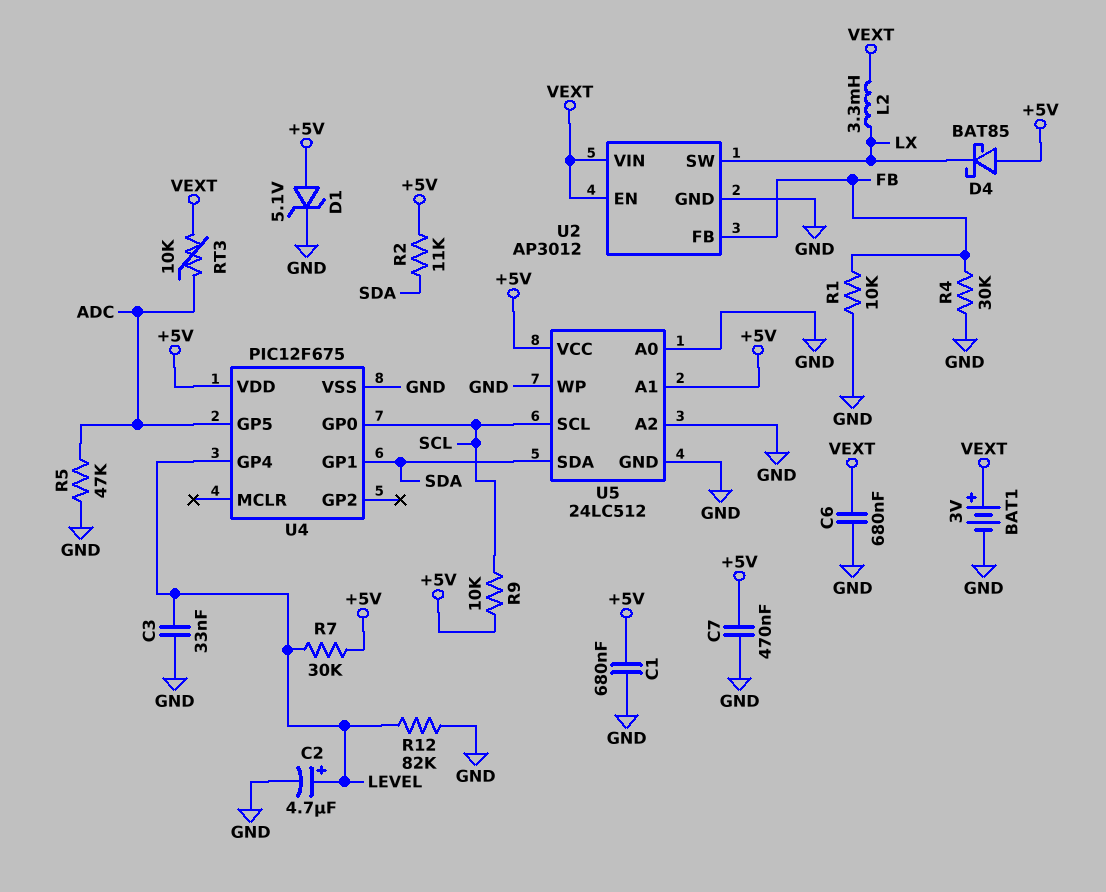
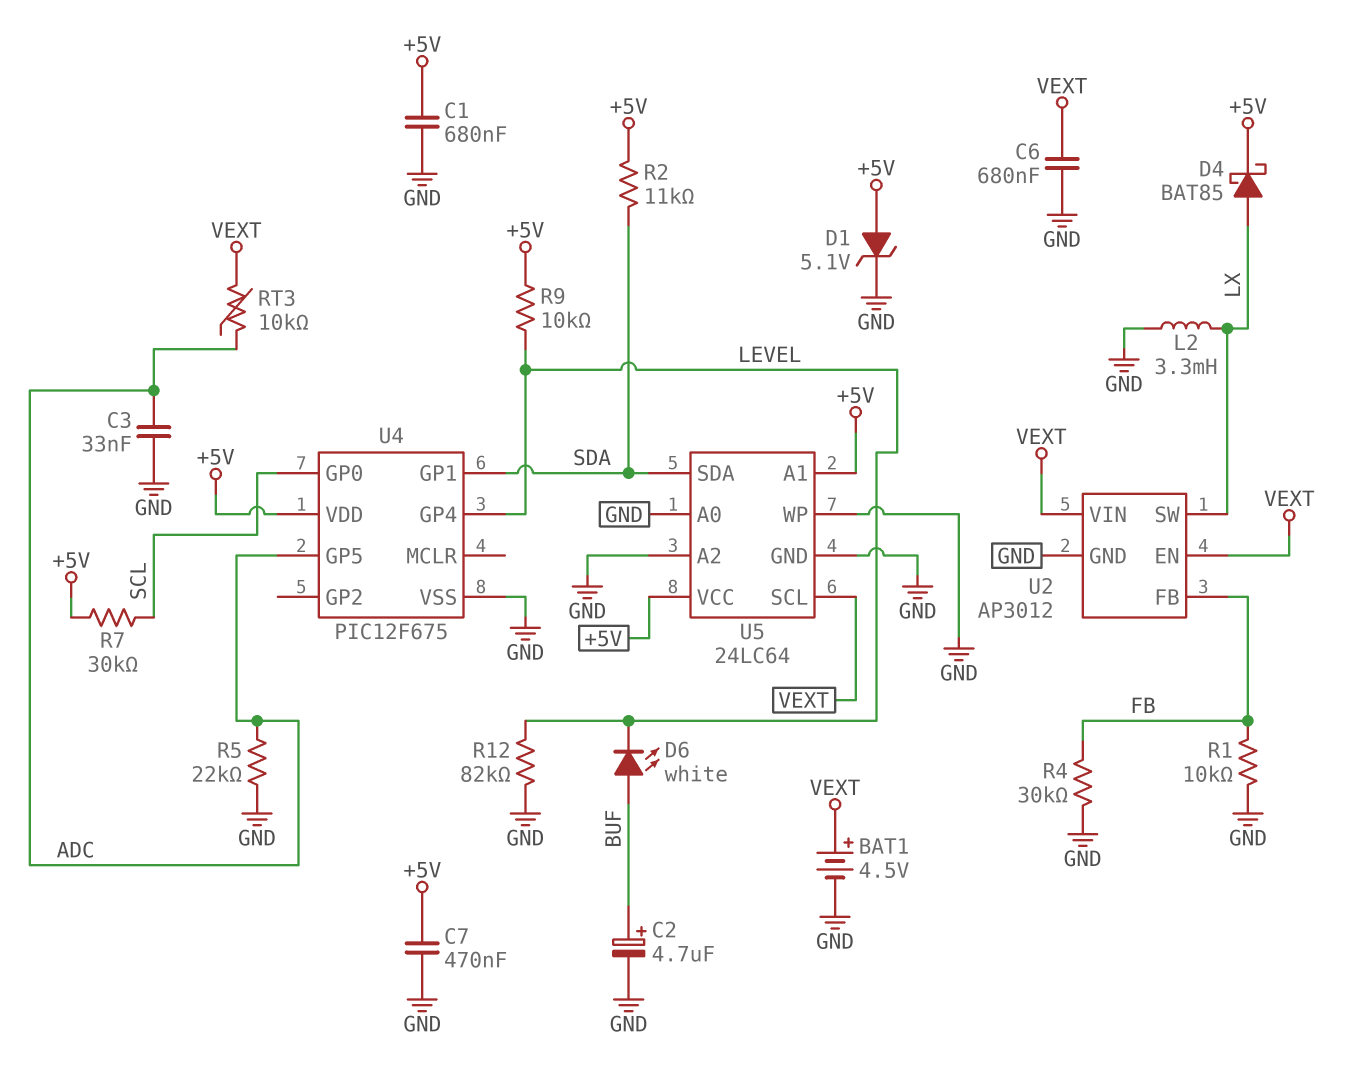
BAT1: 3V (plus VEXT, minus GND) -> 4.5V (plus VEXT, minus GND)
C2: 4.7uF (plus LEVEL, minus GND) -> 4.7uF (plus BUF, minus GND)
C3: 33nF (GND, LEVEL) -> 33nF (ADC, GND)
D4: schottky BAT85 (A +5V, K LX) -> schottky BAT85 (A LX, K +5V)
D6: none -> LED white (A BUF, K LEVEL)
L2: 3.3mH (LX, VEXT) -> 3.3mH (GND, LX)
R5: 47k (ADC, GND) -> 22k (ADC, GND)
R7: 30k (+5V, LEVEL) -> 30k (+5V, SCL)
R9: 10k (+5V, SCL) -> 10k (+5V, LEVEL)
U5: 24LC512 -> 24LC64
U5 pin SCL: SCL -> VEXT

